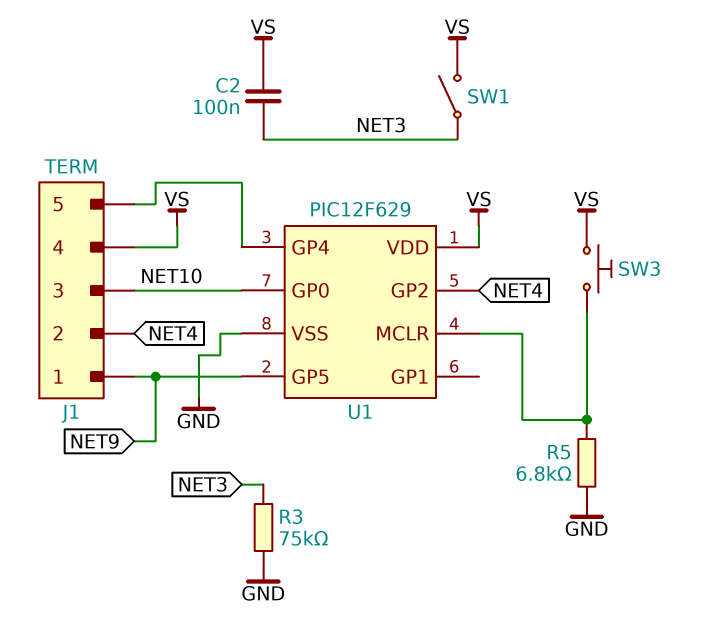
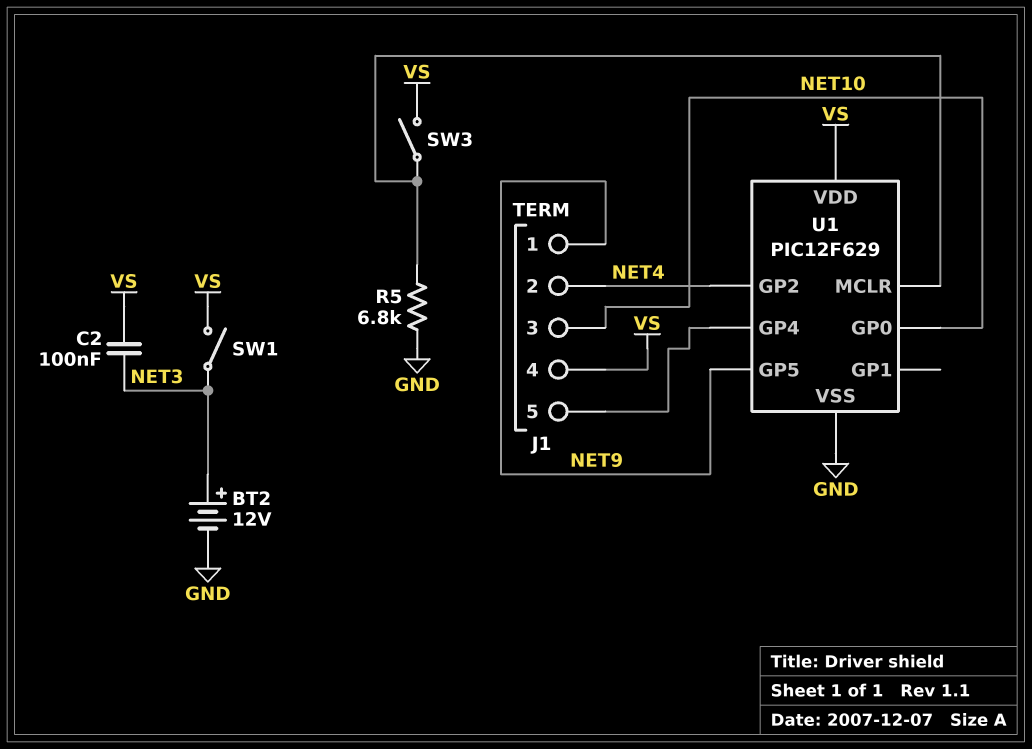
BT2: none -> 12V (plus NET3, minus GND)
R3: 75k (GND, NET3) -> none
SW3: button (U1/MCLR, VS) -> switch (U1/MCLR, VS)

